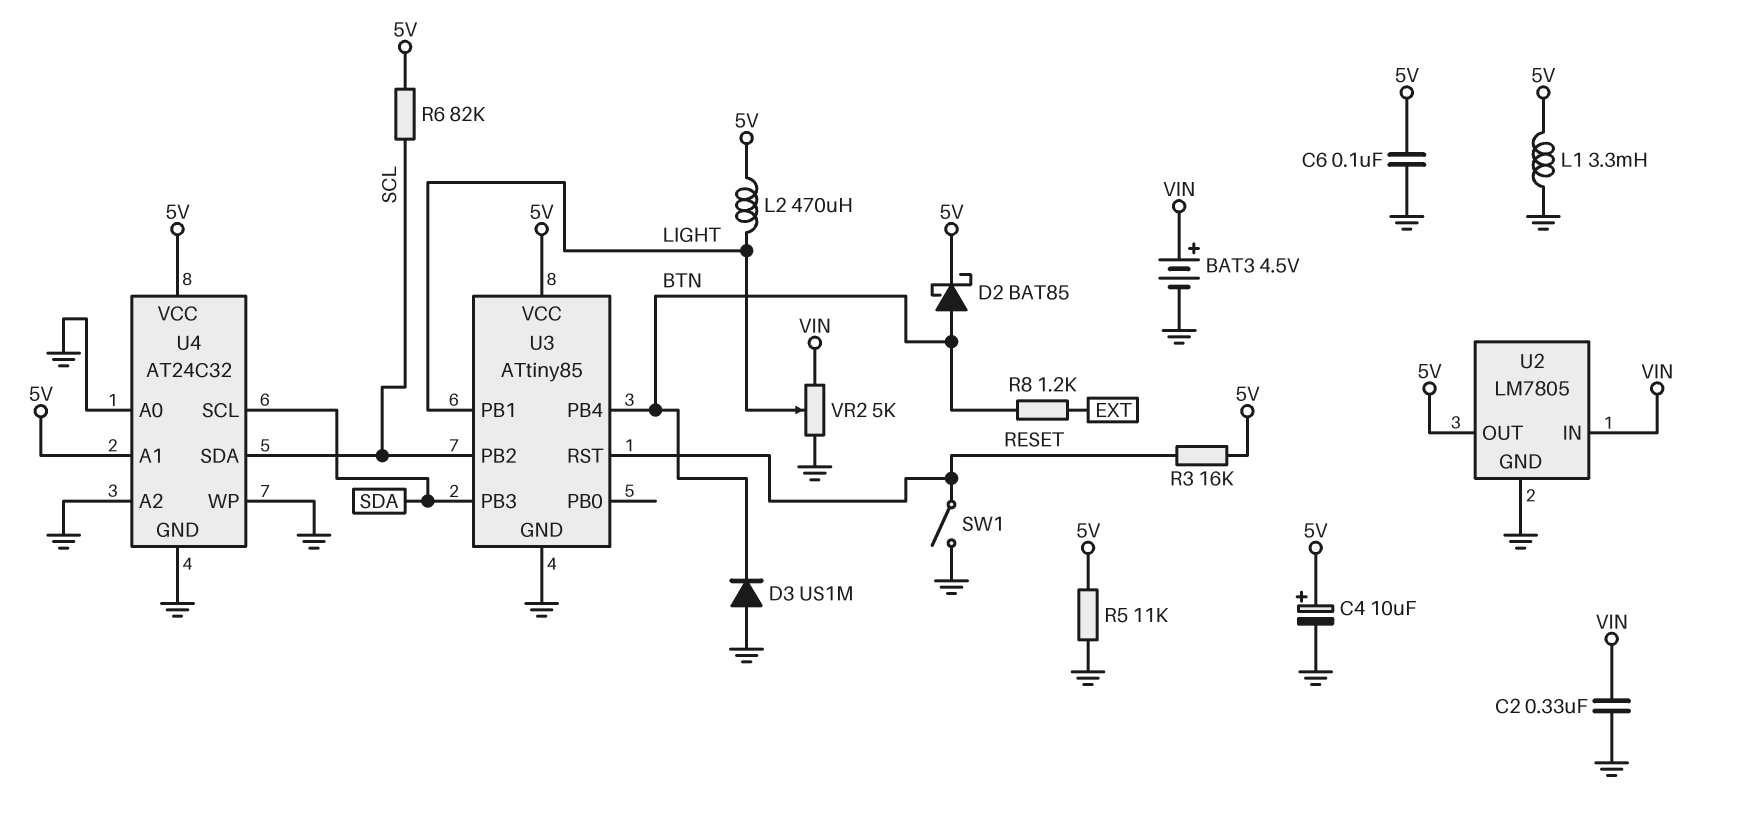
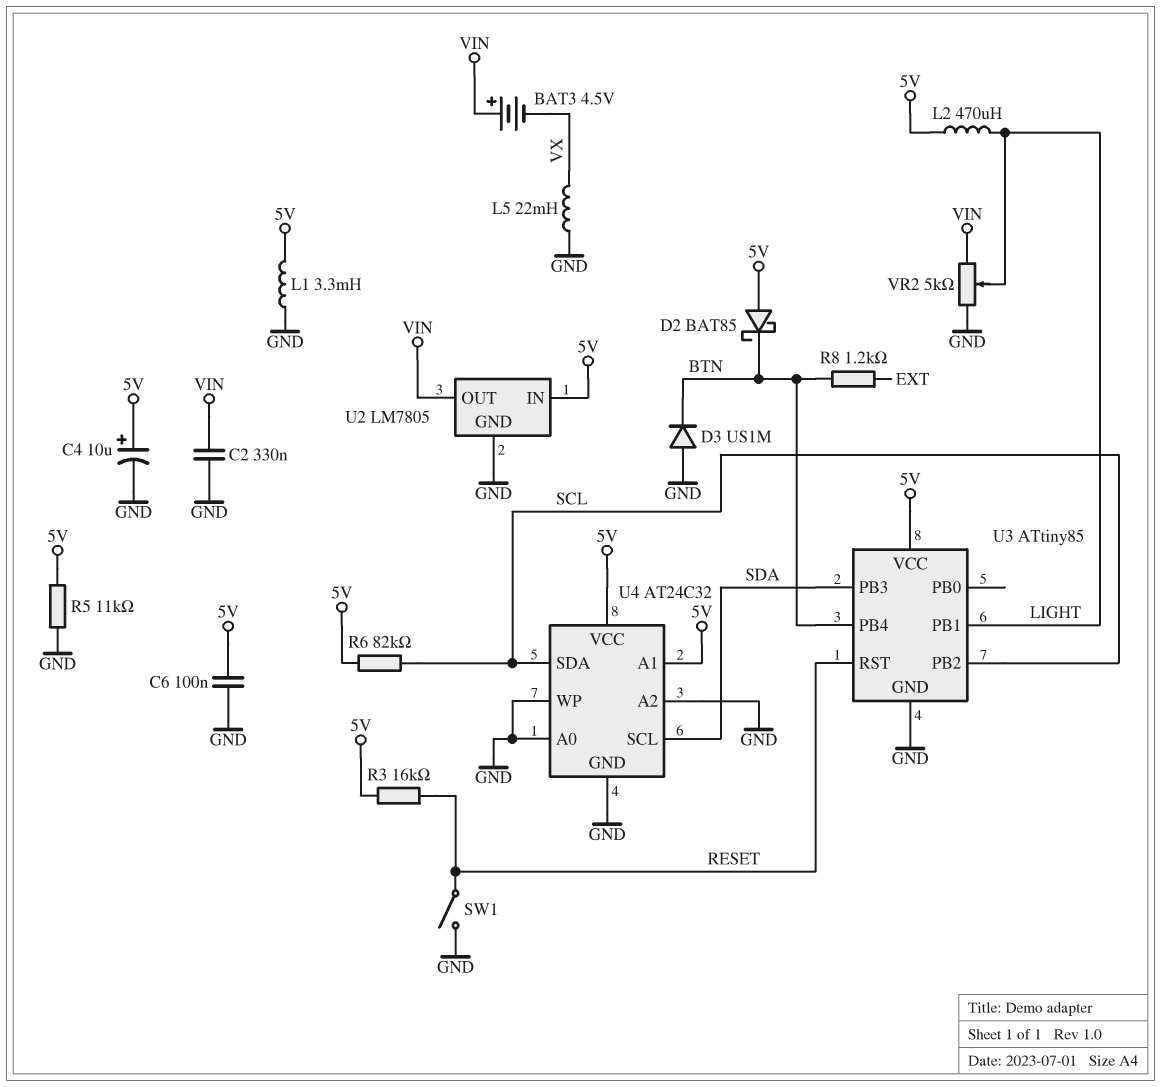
BAT3: 4.5V (plus VIN, minus GND) -> 4.5V (plus VIN, minus VX)
D2: schottky BAT85 (A BTN, K 5V) -> schottky BAT85 (A 5V, K BTN)
L5: none -> 22mH (GND, VX)
U2 pin IN: VIN -> 5V
U2 pin OUT: 5V -> VIN

